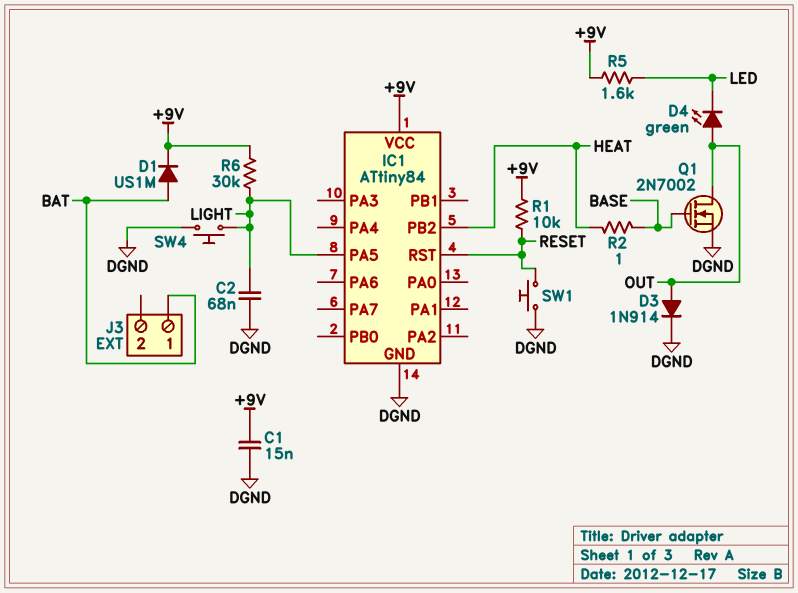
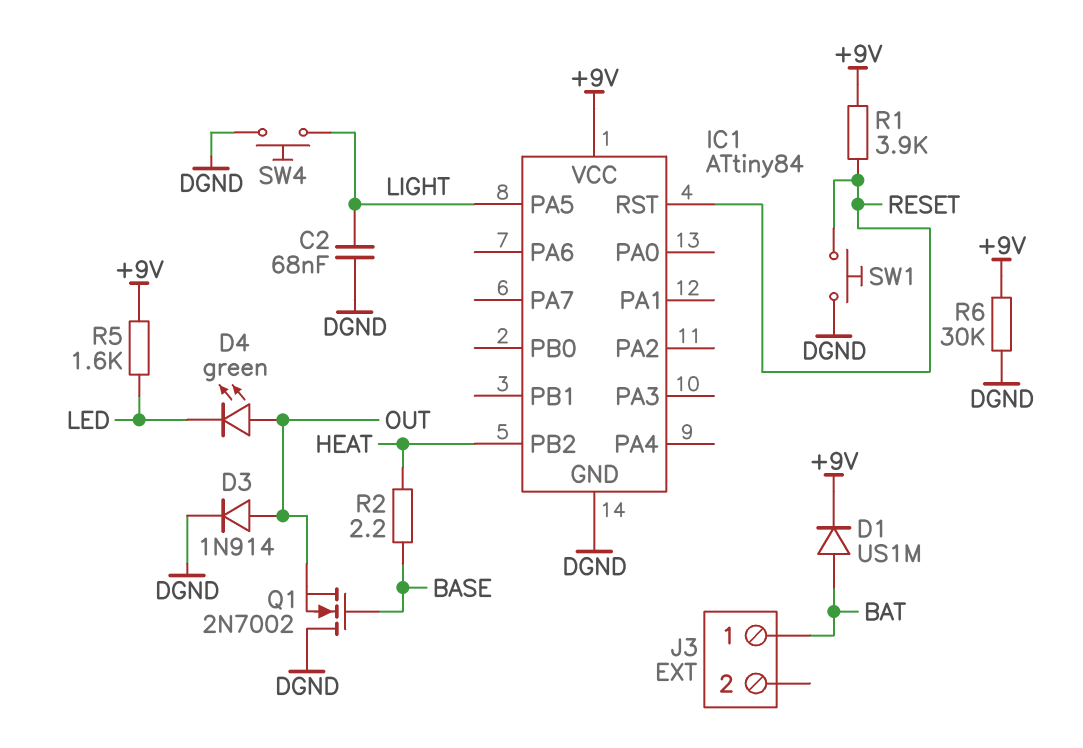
C1: 15nF (+9V, DGND) -> none
Q1: NMOS 2N7002 (G BASE, D OUT, S DGND) -> NMOS 2N7002 (G BASE, D DGND, S OUT)
R1: 10k (+9V, RESET) -> 3.9k (+9V, RESET)
R2: 1 (BASE, HEAT) -> 2.2 (BASE, HEAT)
R6: 30k (+9V, LIGHT) -> 30k (+9V, DGND)

